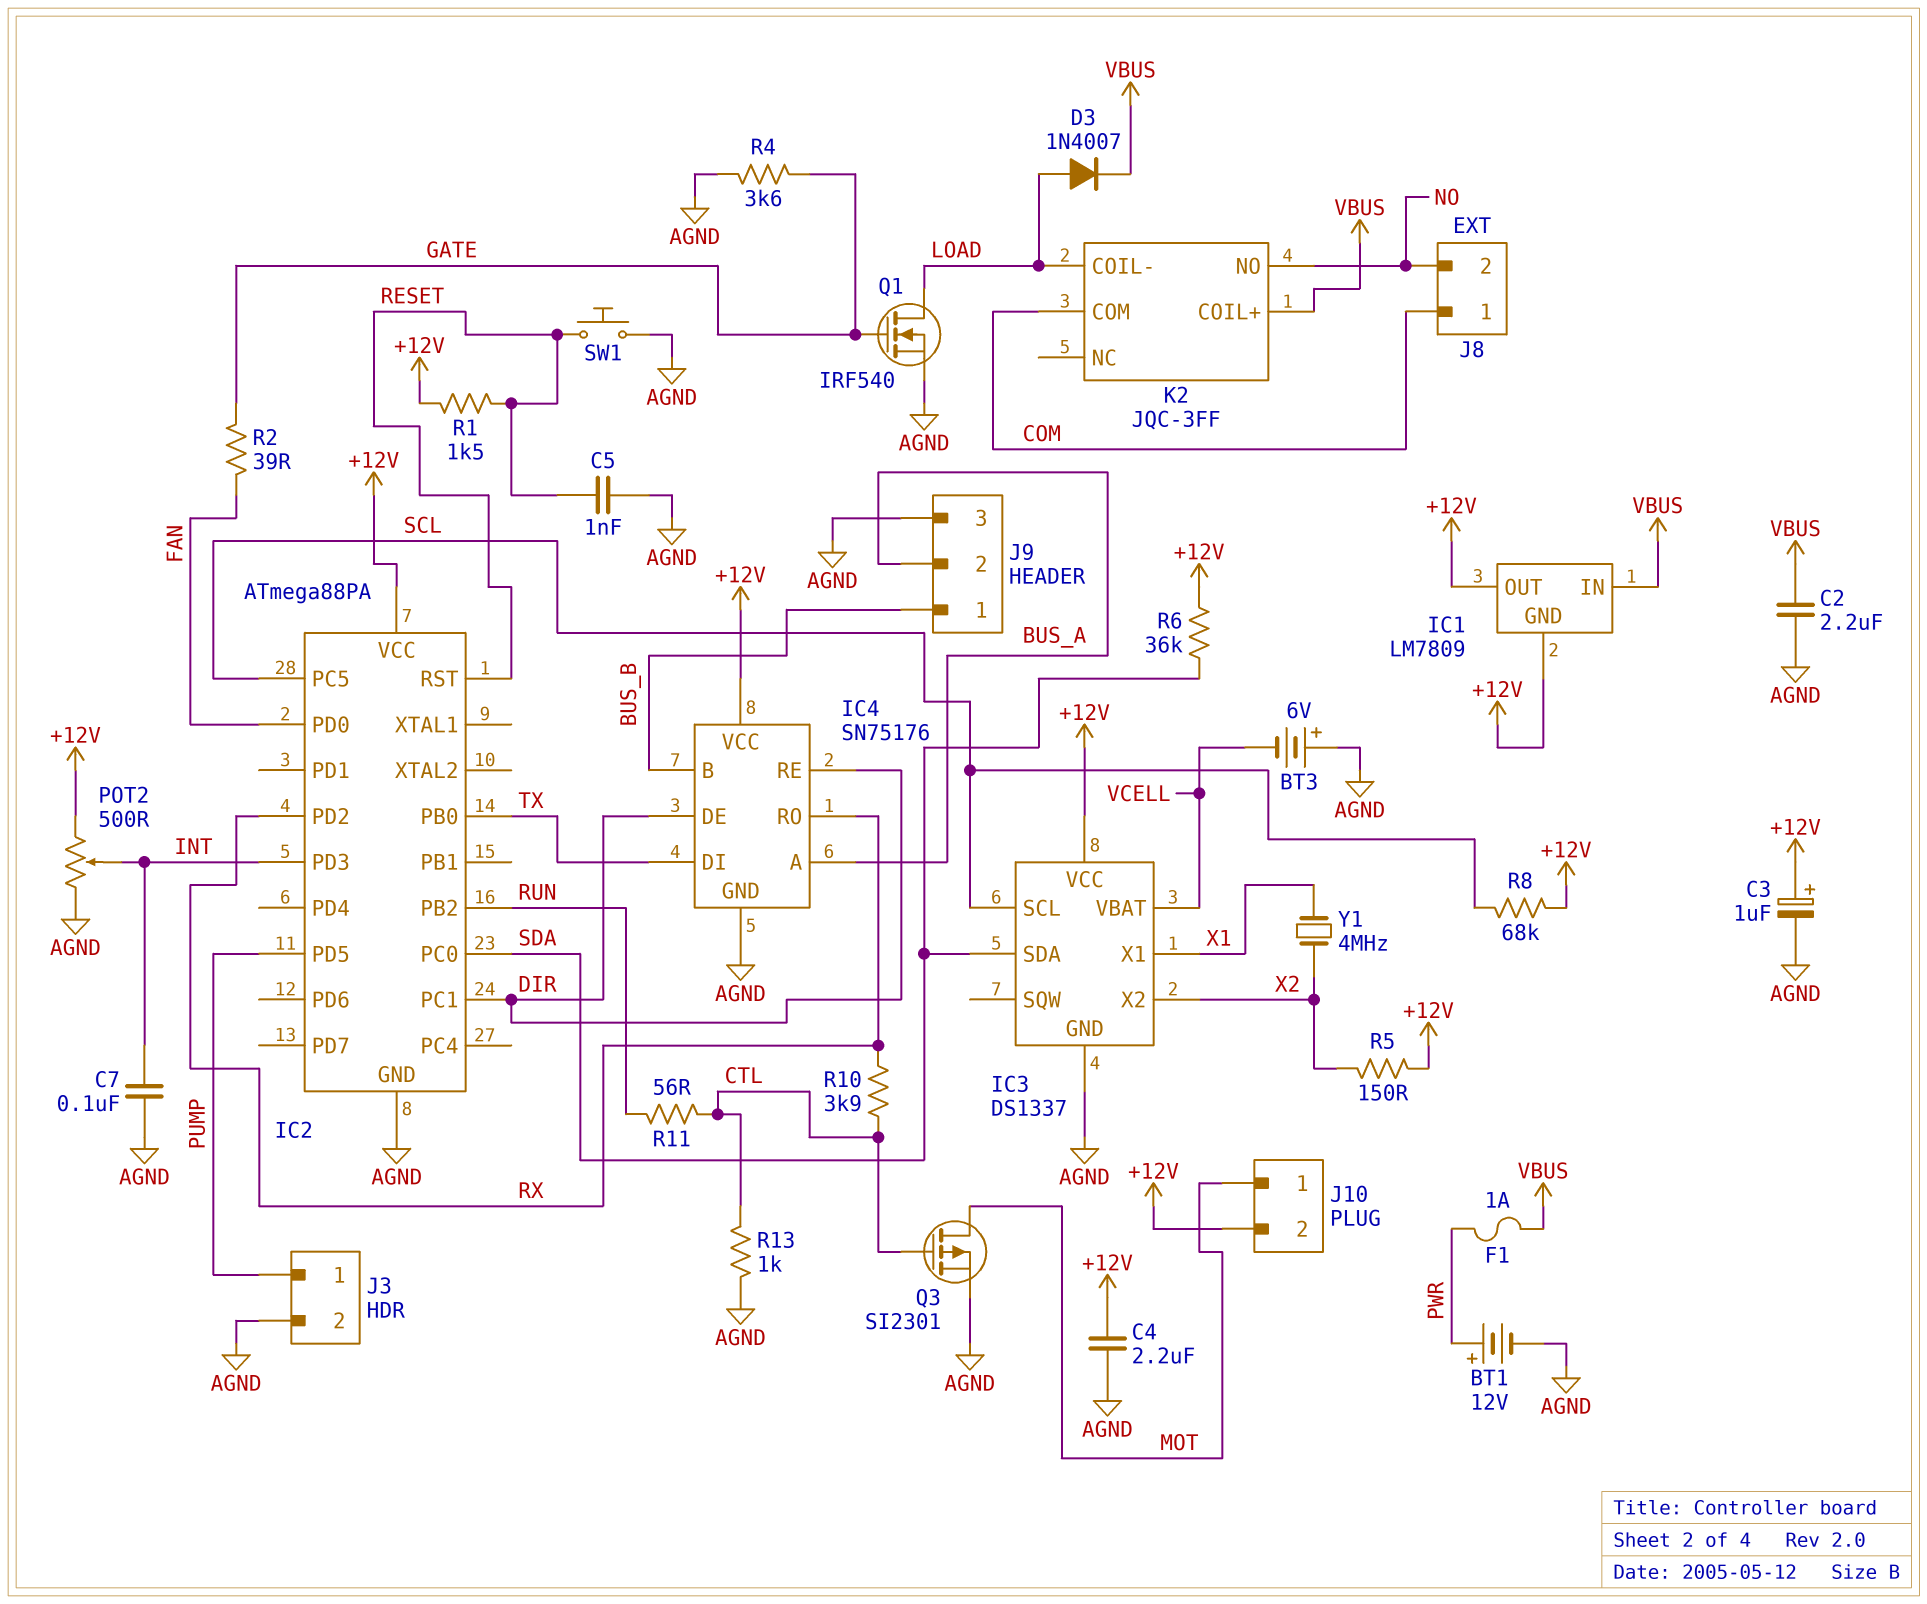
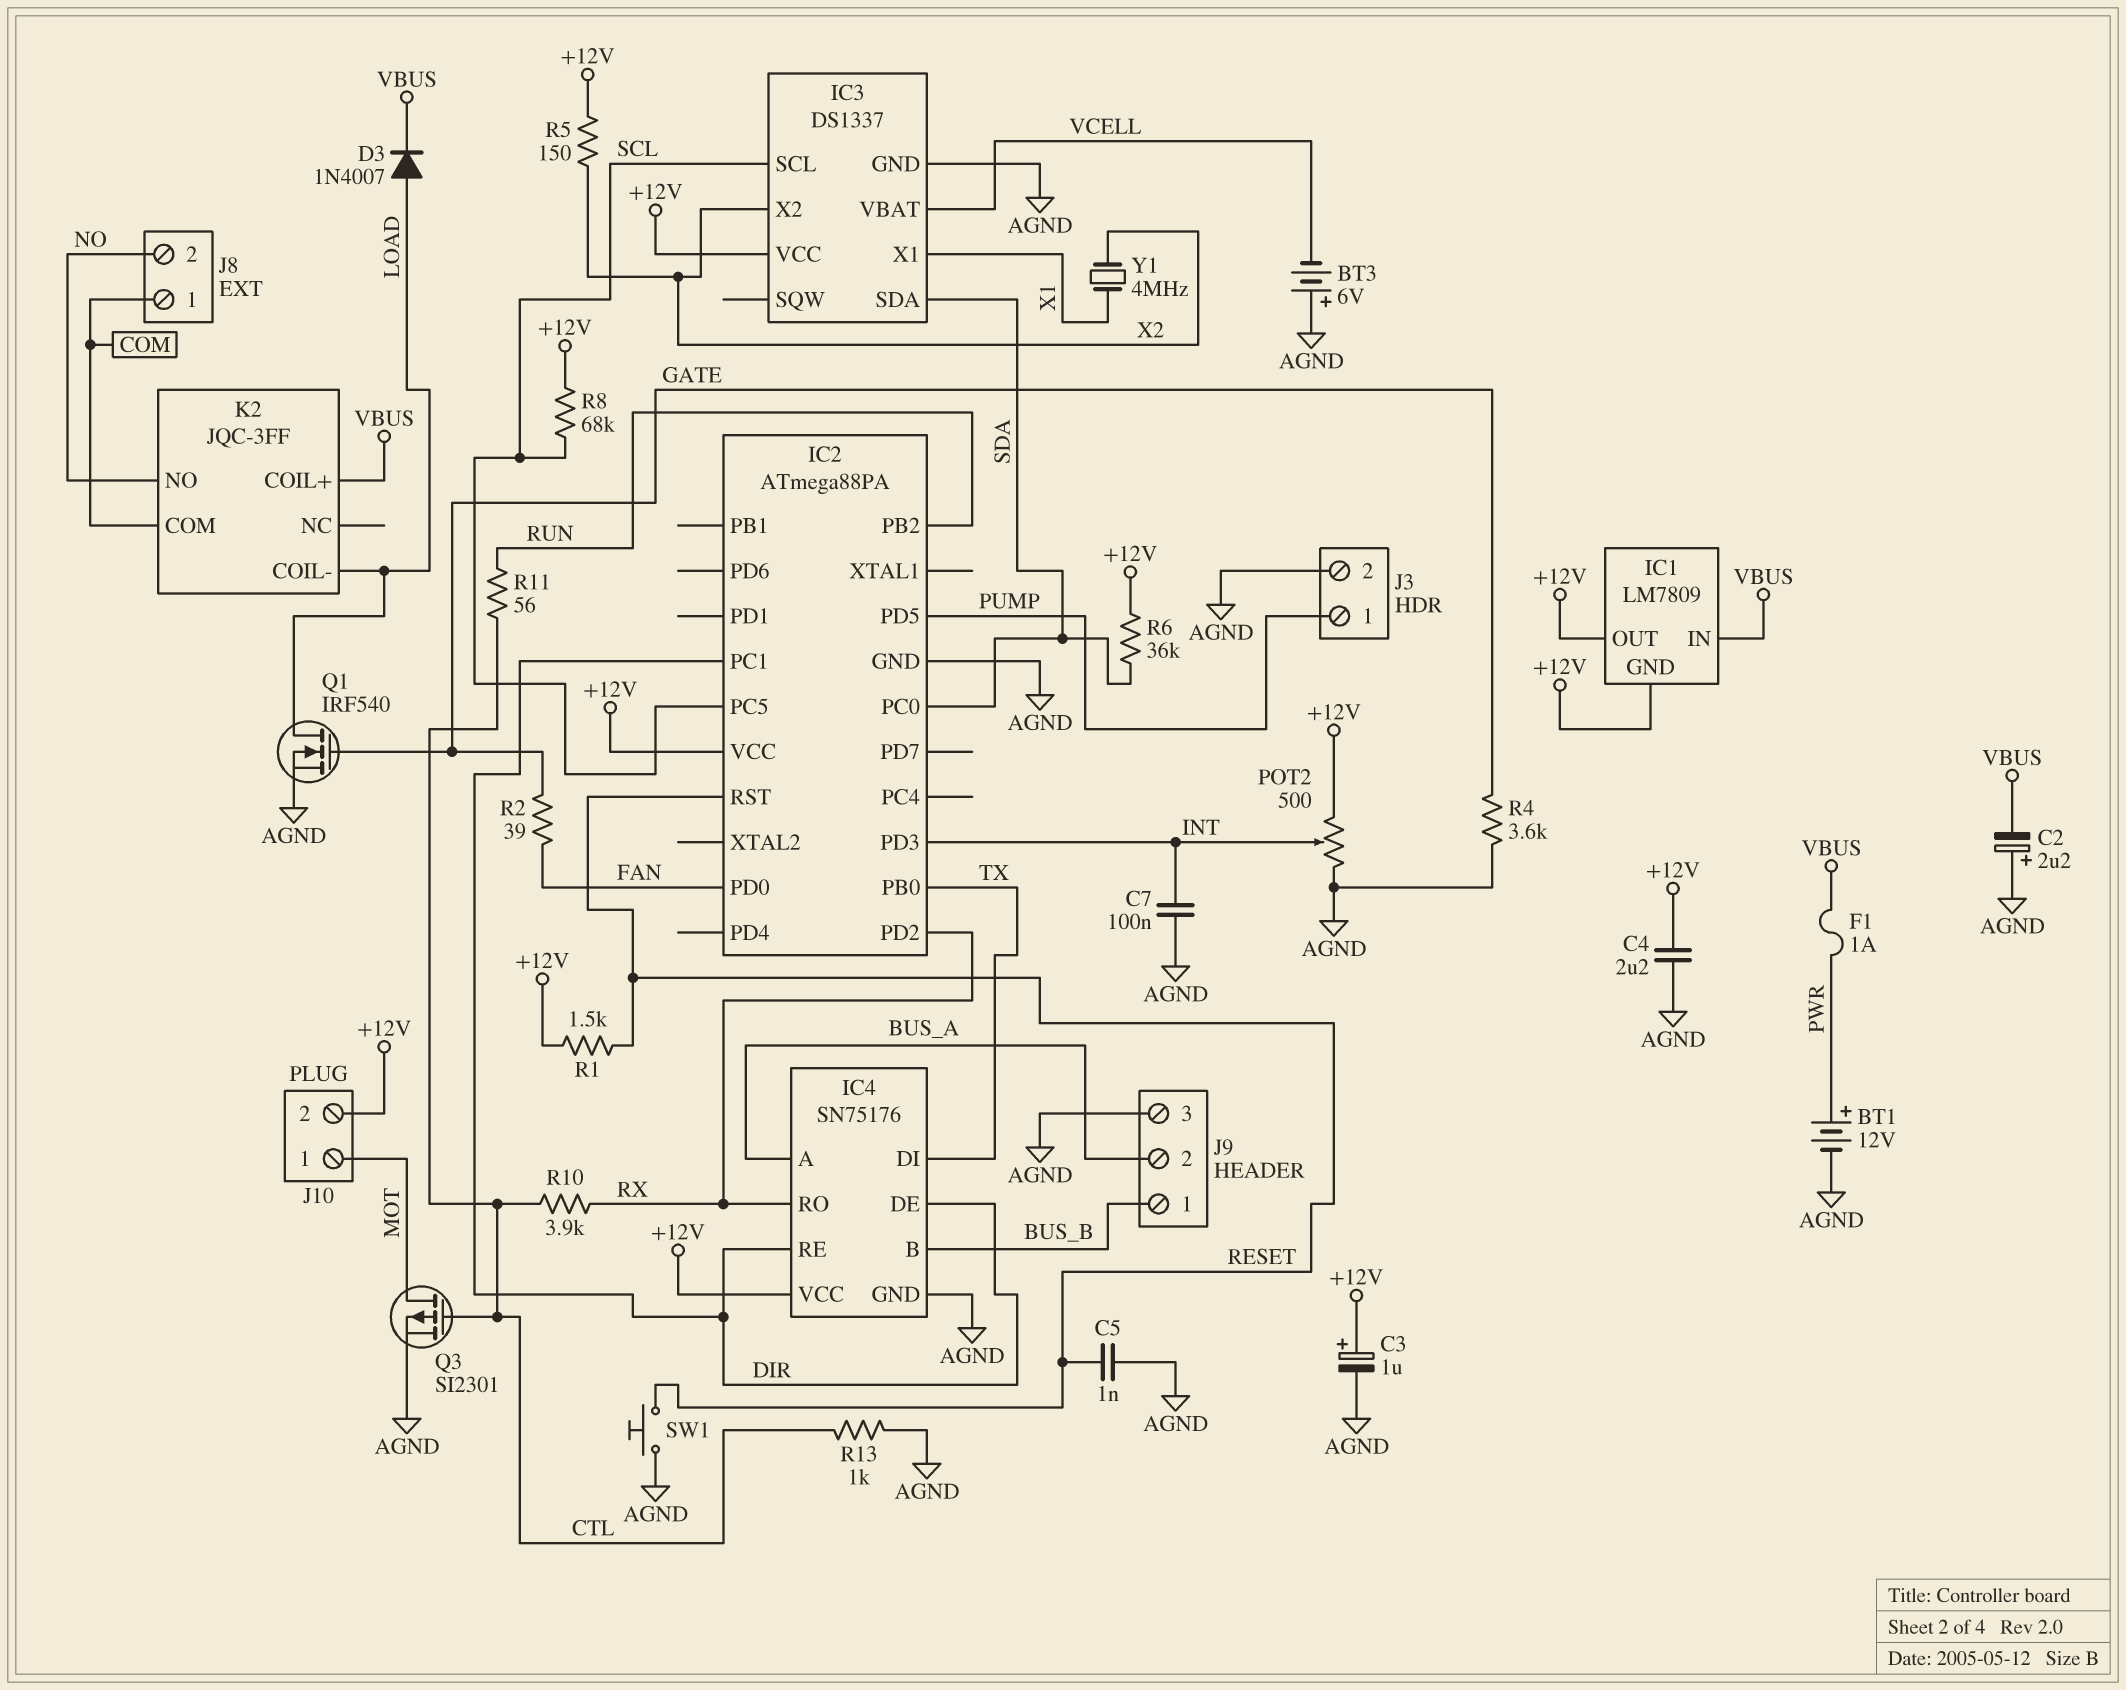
C2: 2.2uF (AGND, VBUS) -> 2.2uF (plus AGND, minus VBUS)

